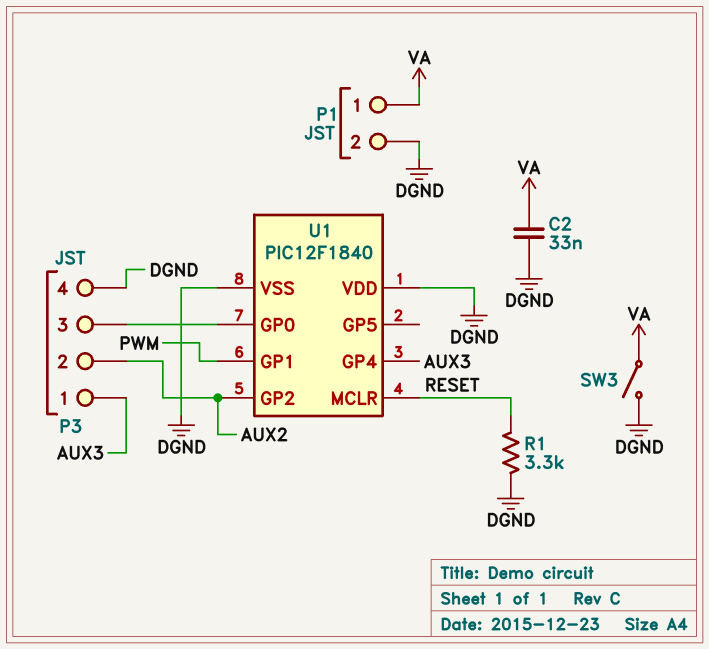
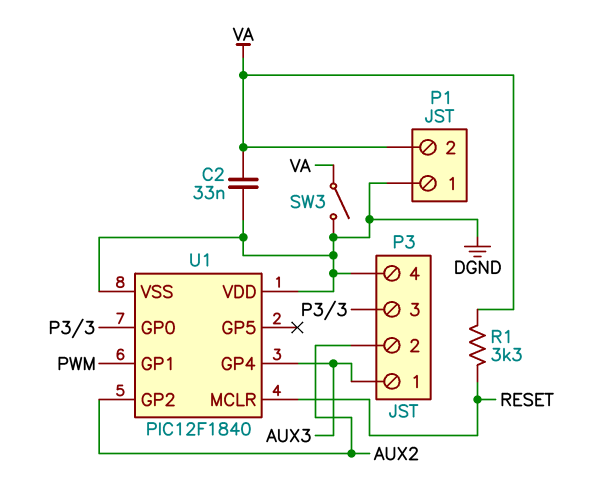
P1 pin 1: VA -> DGND
P1 pin 2: DGND -> VA
R1: 3.3k (DGND, RESET) -> 3.3k (RESET, VA)

